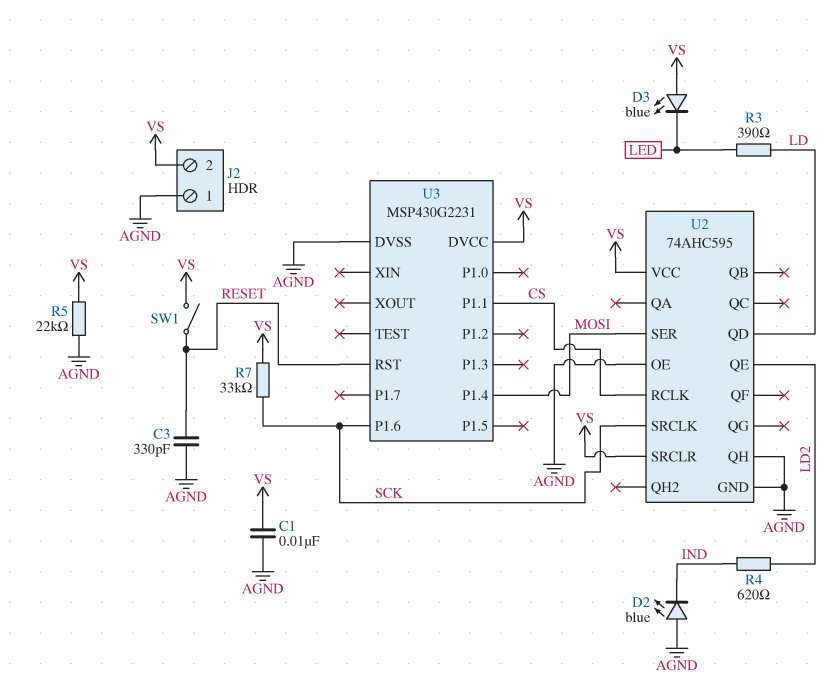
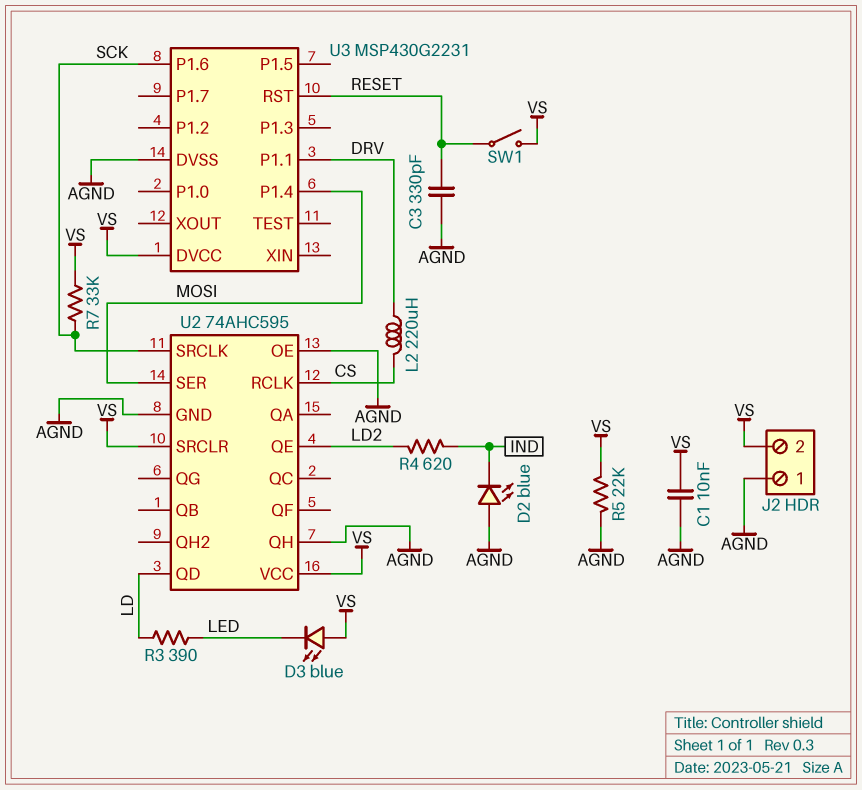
L2: none -> 220uH (CS, DRV)
U3 pin P1.1: CS -> DRV

